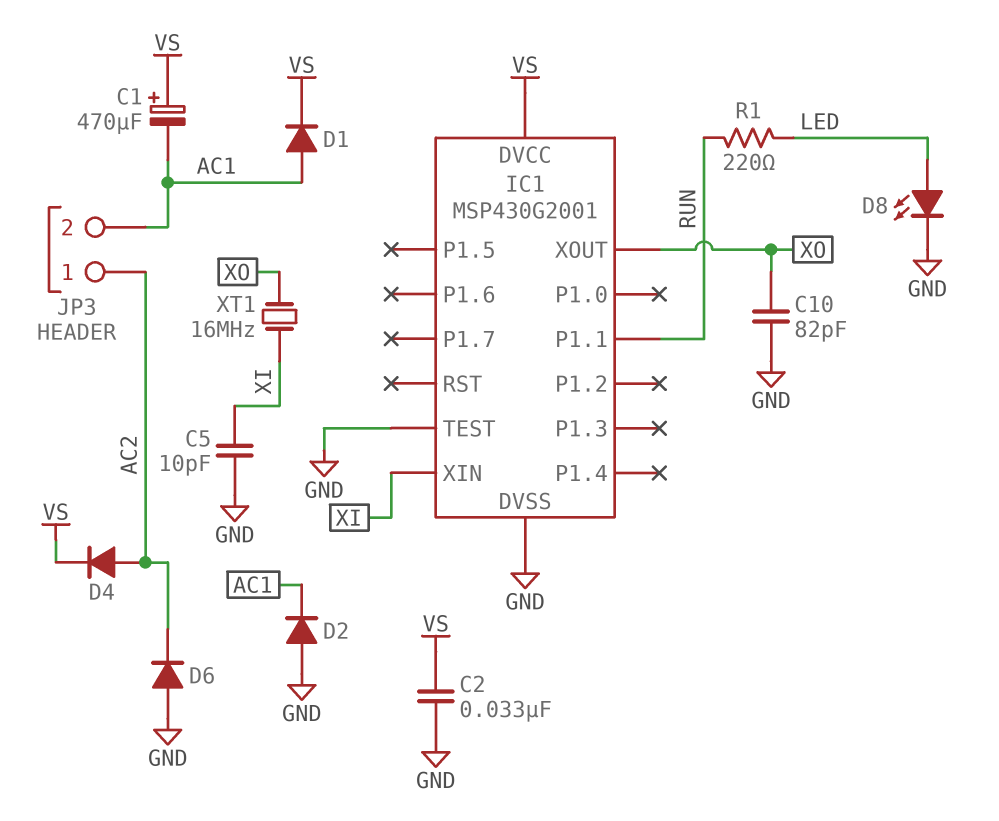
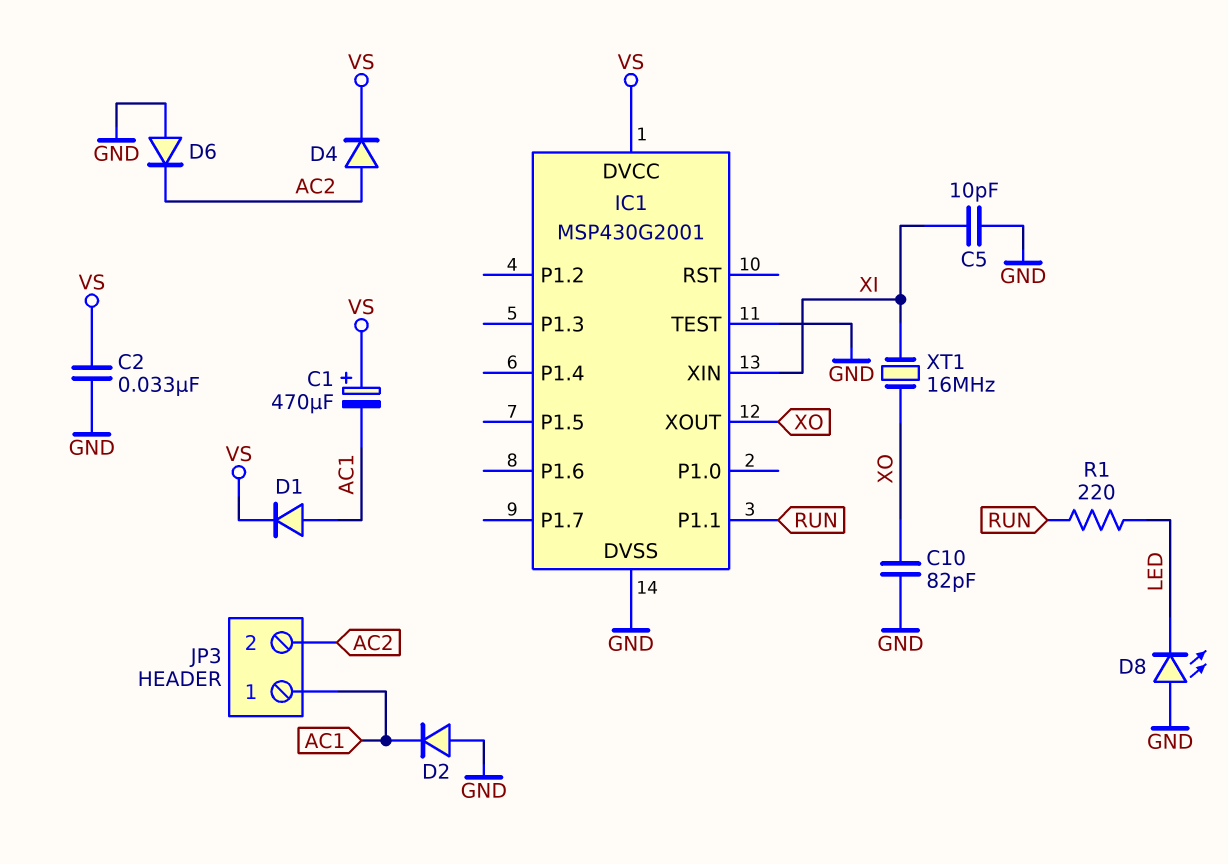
D8: LED (A LED, K GND) -> LED (A GND, K LED)
JP3 pin 1: AC2 -> AC1
JP3 pin 2: AC1 -> AC2

